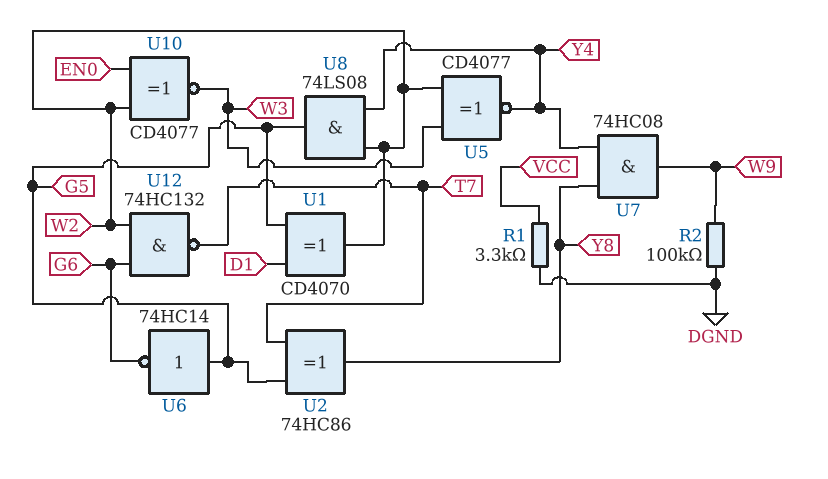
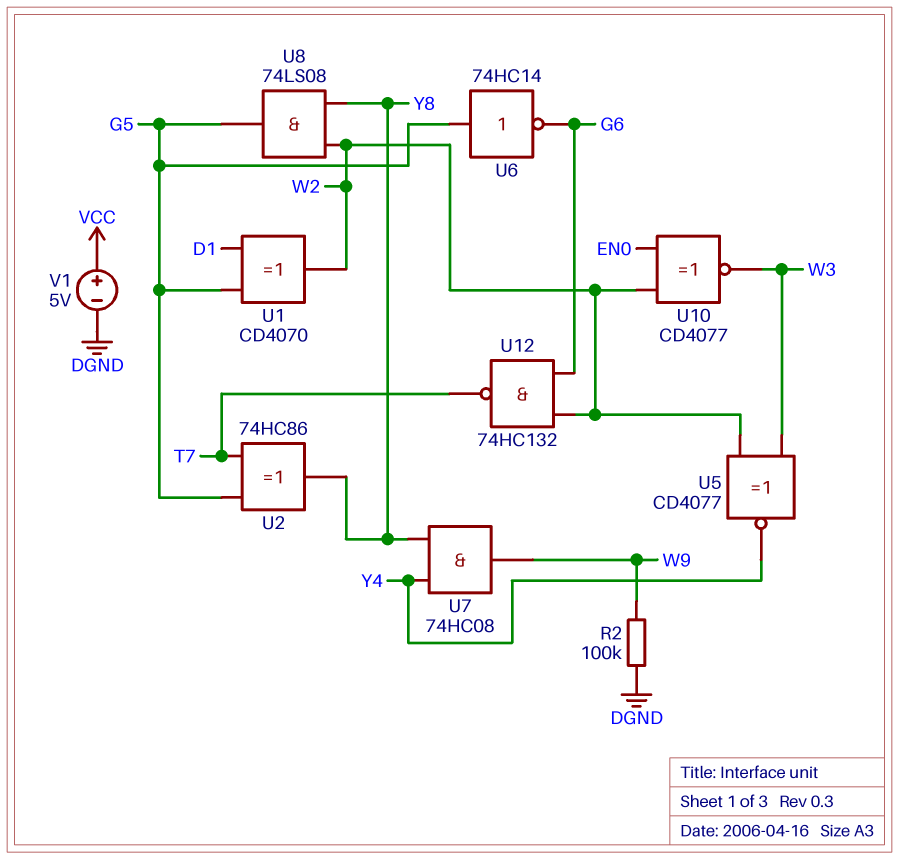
R1: 3.3k (DGND, VCC) -> none
U8: AND 74LS08 (in W2, in Y4, out G5) -> AND 74LS08 (in W2, in Y8, out G5)
V1: none -> 5V (plus VCC, minus DGND)

